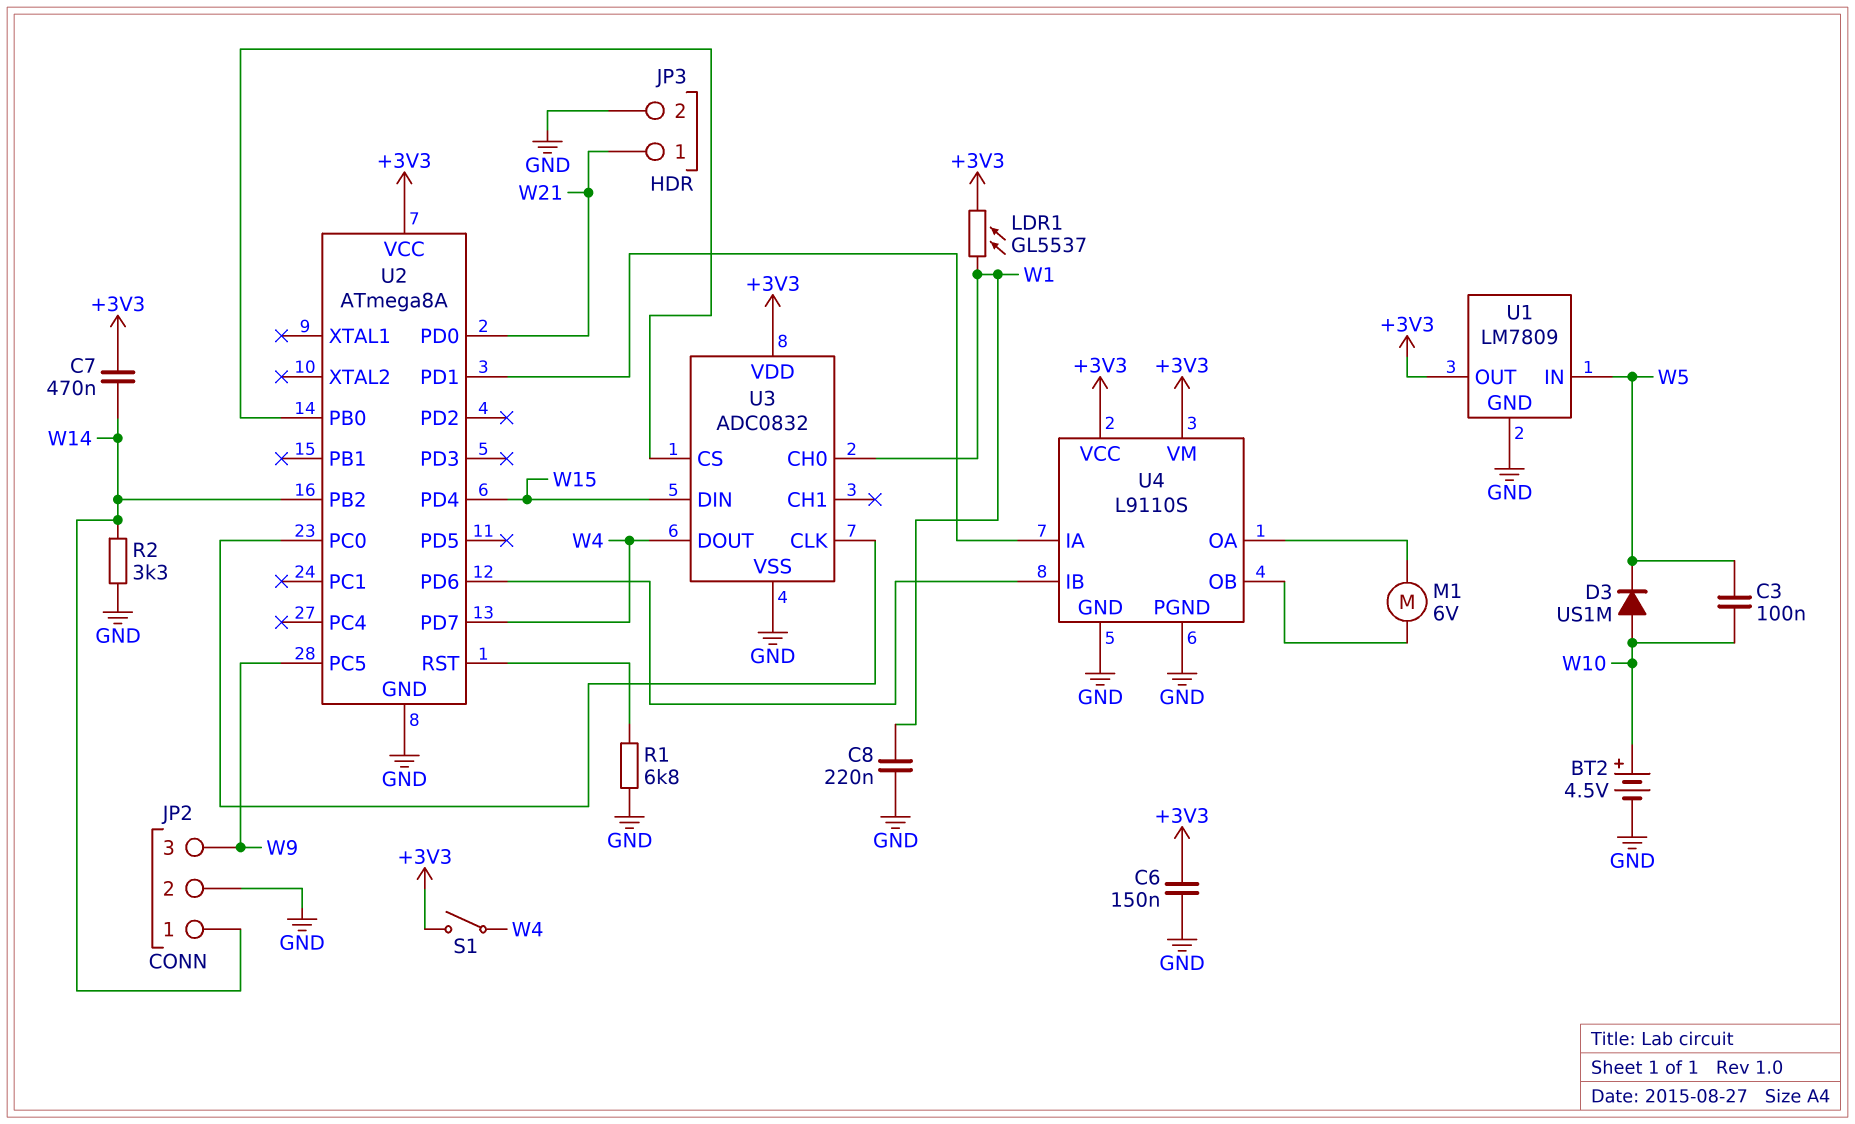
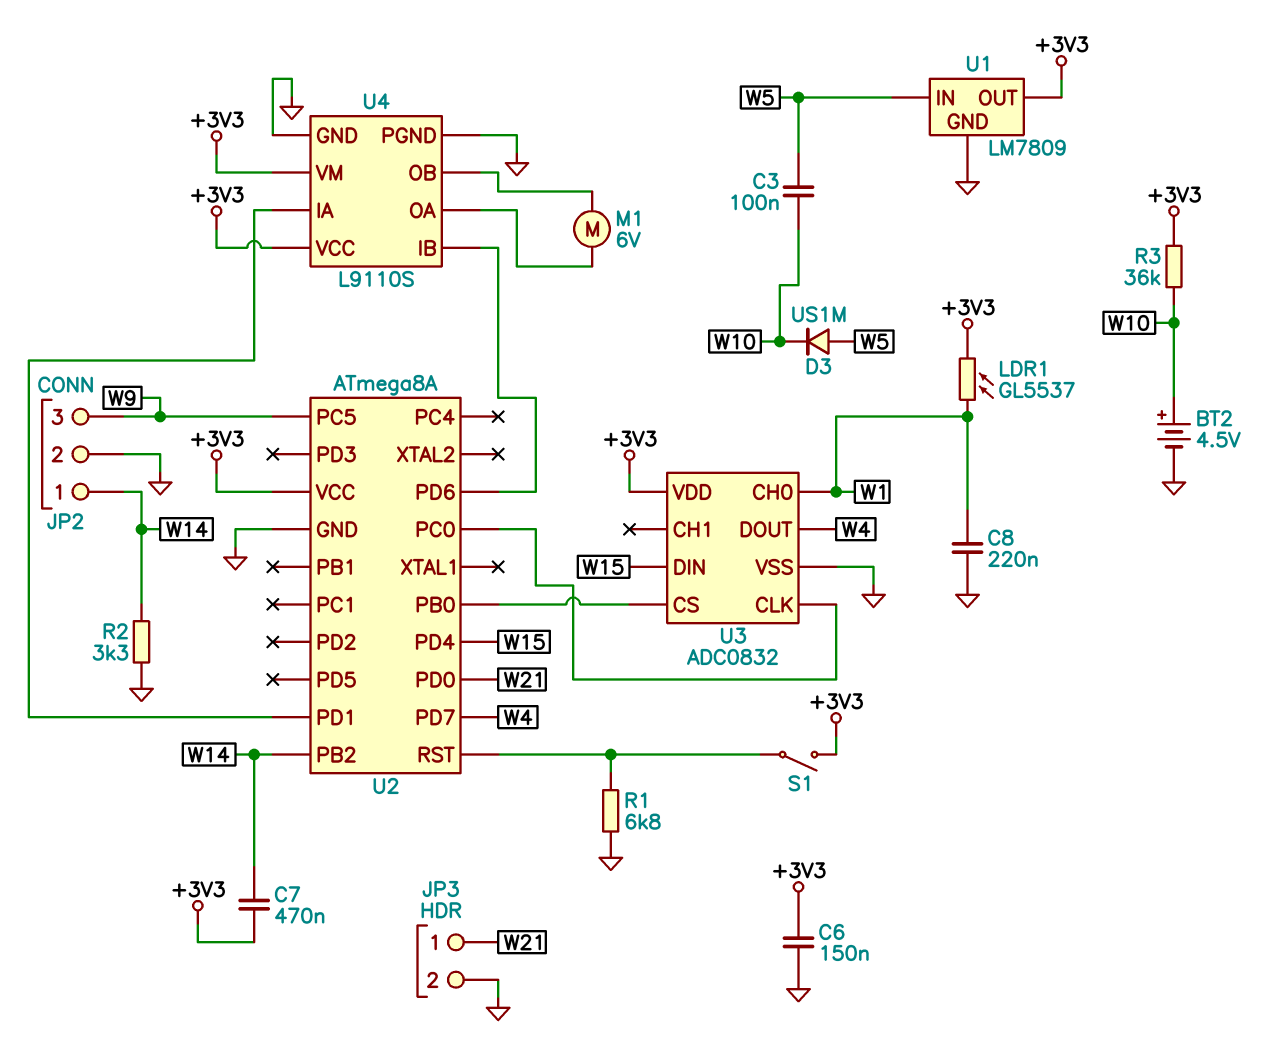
D3: diode US1M (A W10, K W5) -> diode US1M (A W5, K W10)
R3: none -> 36k (+3V3, W10)
S1: switch (+3V3, W4) -> switch (+3V3, U2/RST)

